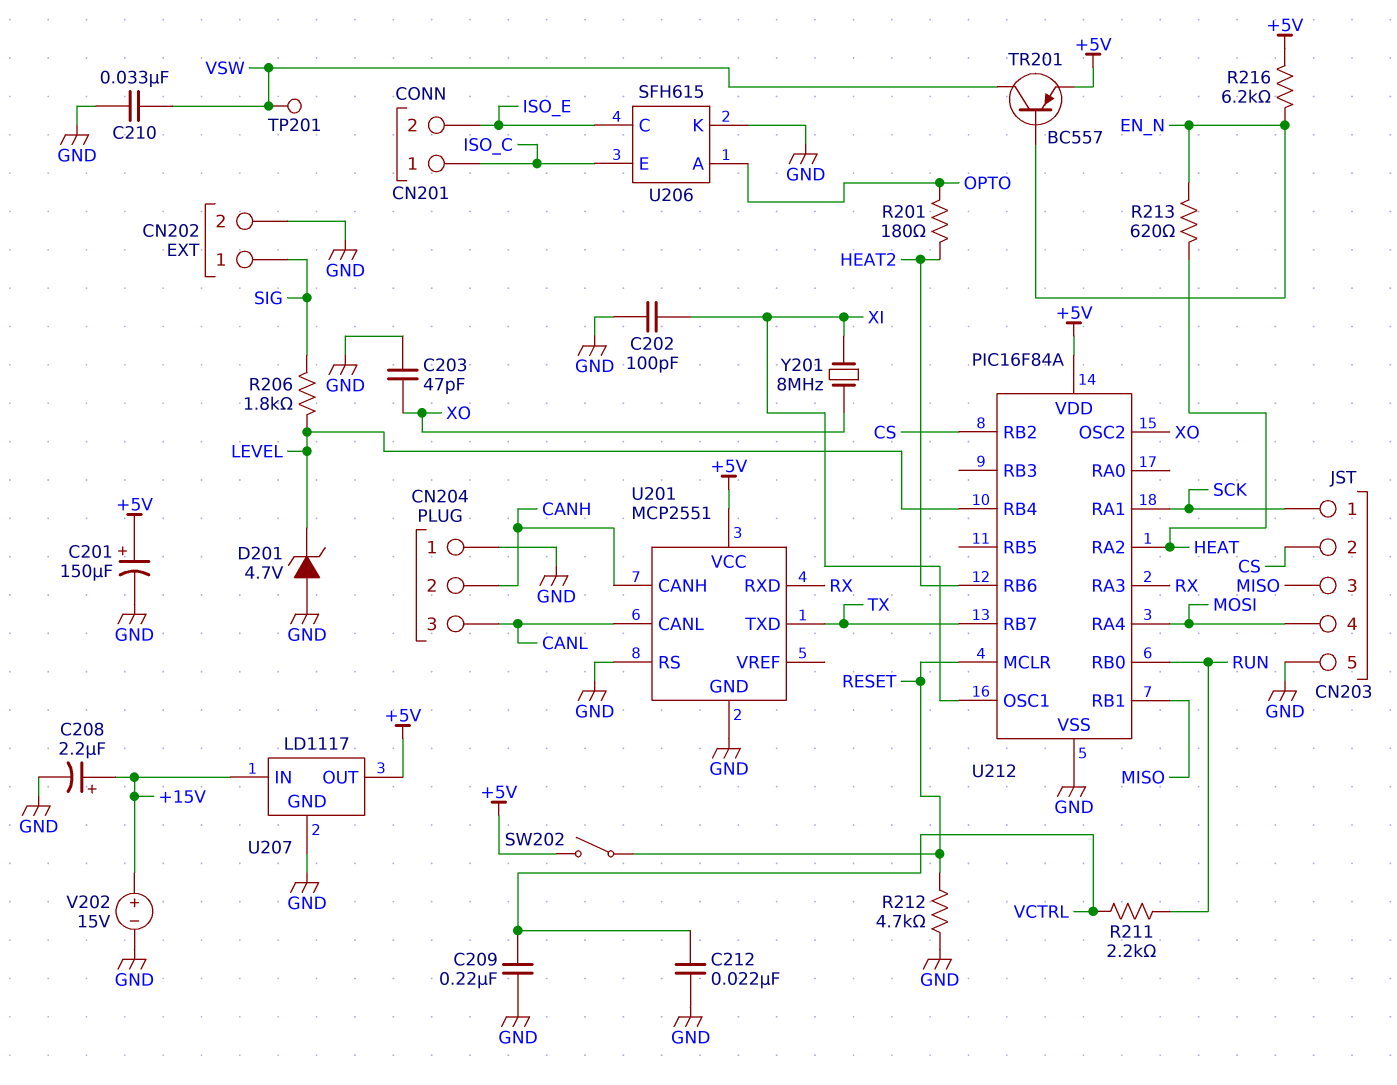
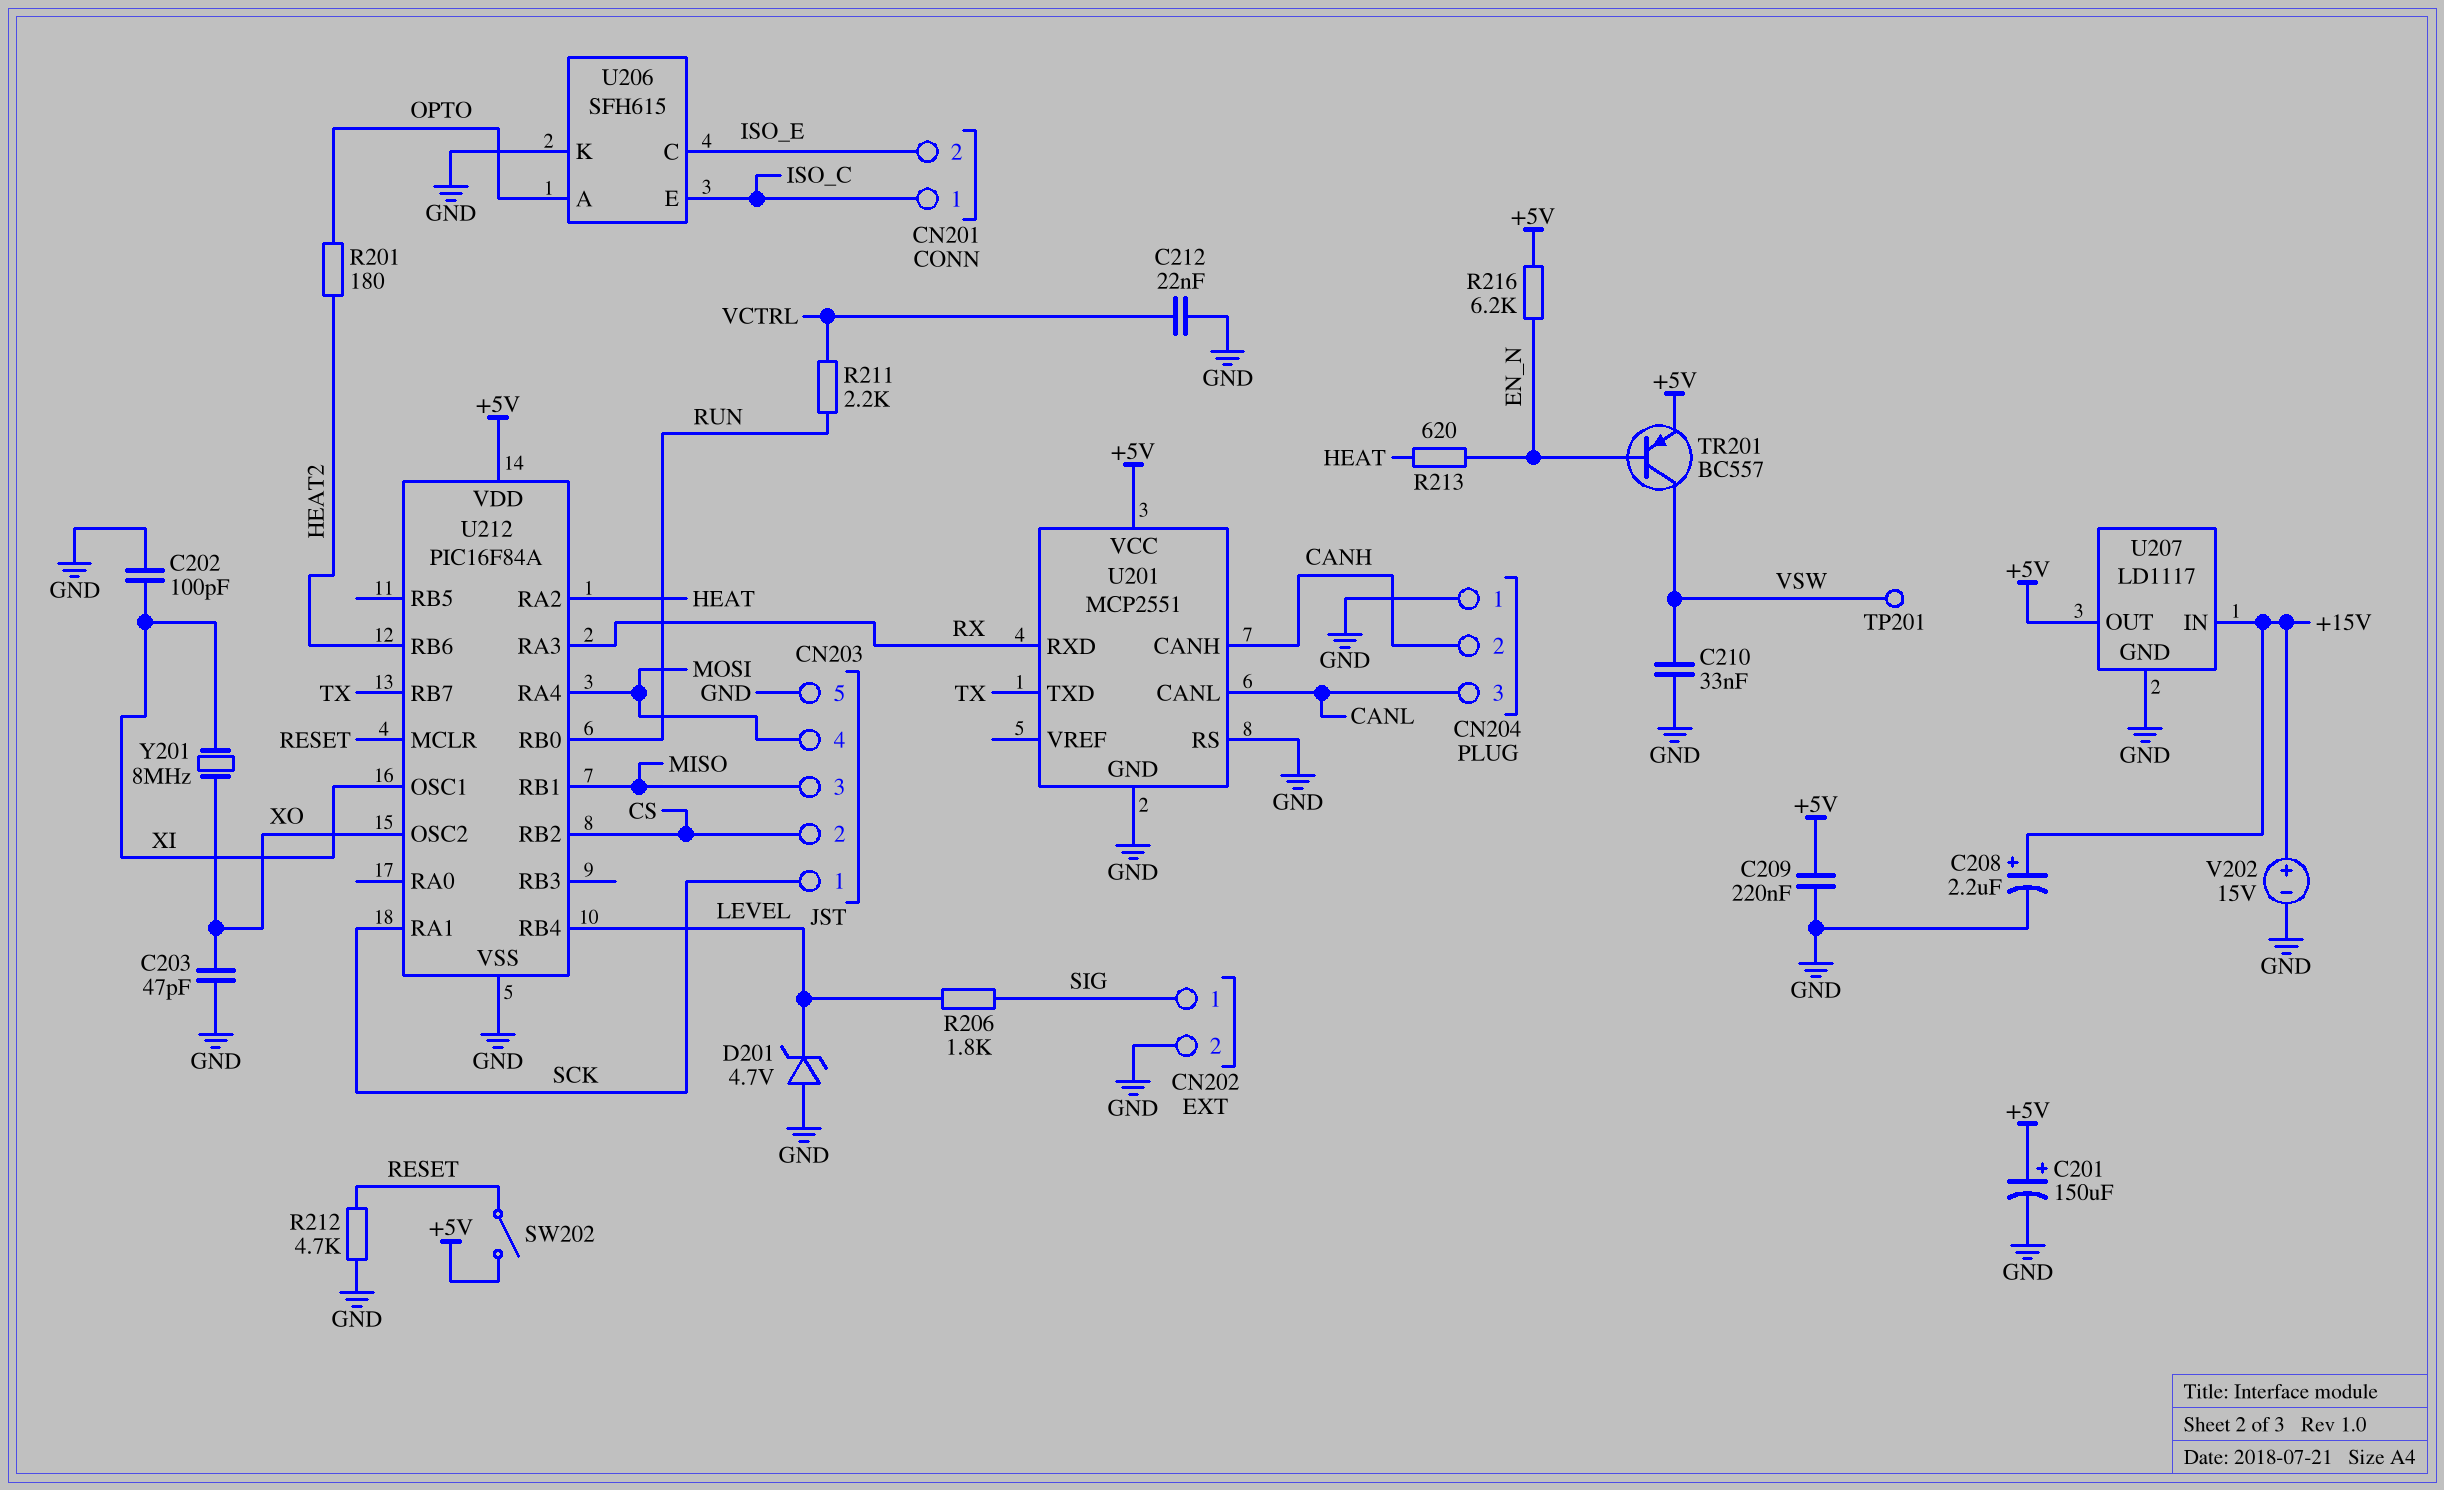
C209: 220nF (GND, VCTRL) -> 220nF (+5V, GND)

